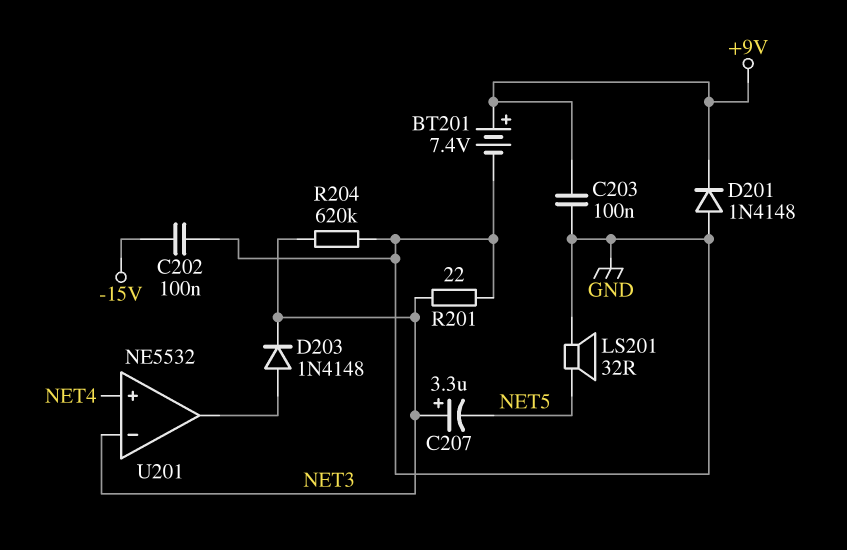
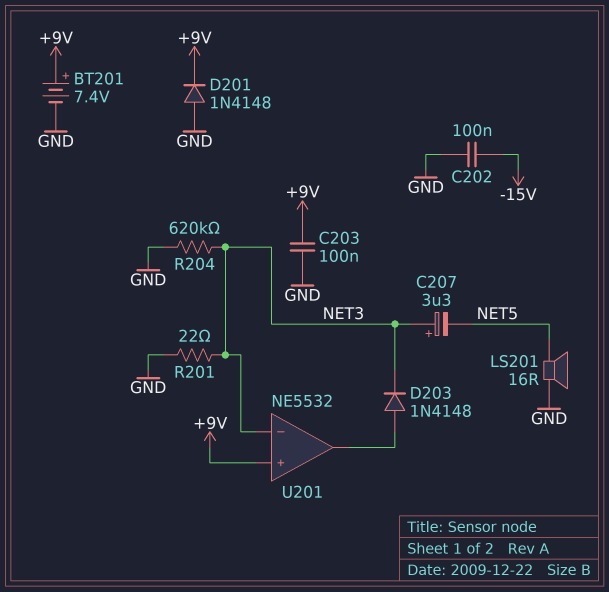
LS201: speaker 32R (GND, NET5) -> speaker 16R (GND, NET5)
U201 pin in+: NET4 -> +9V

